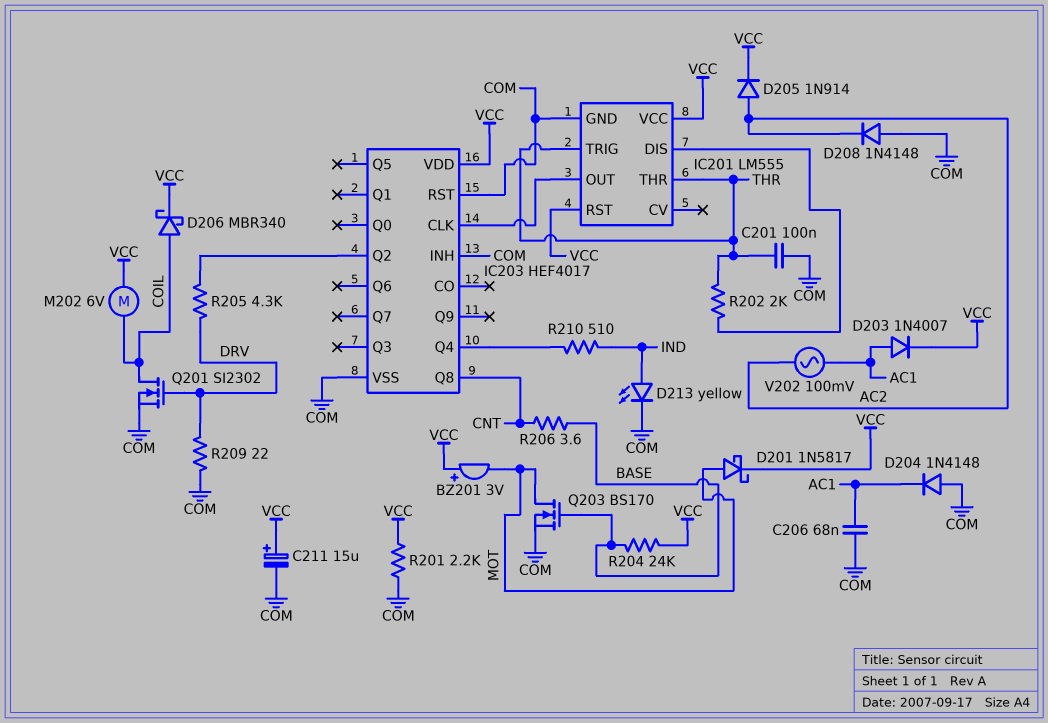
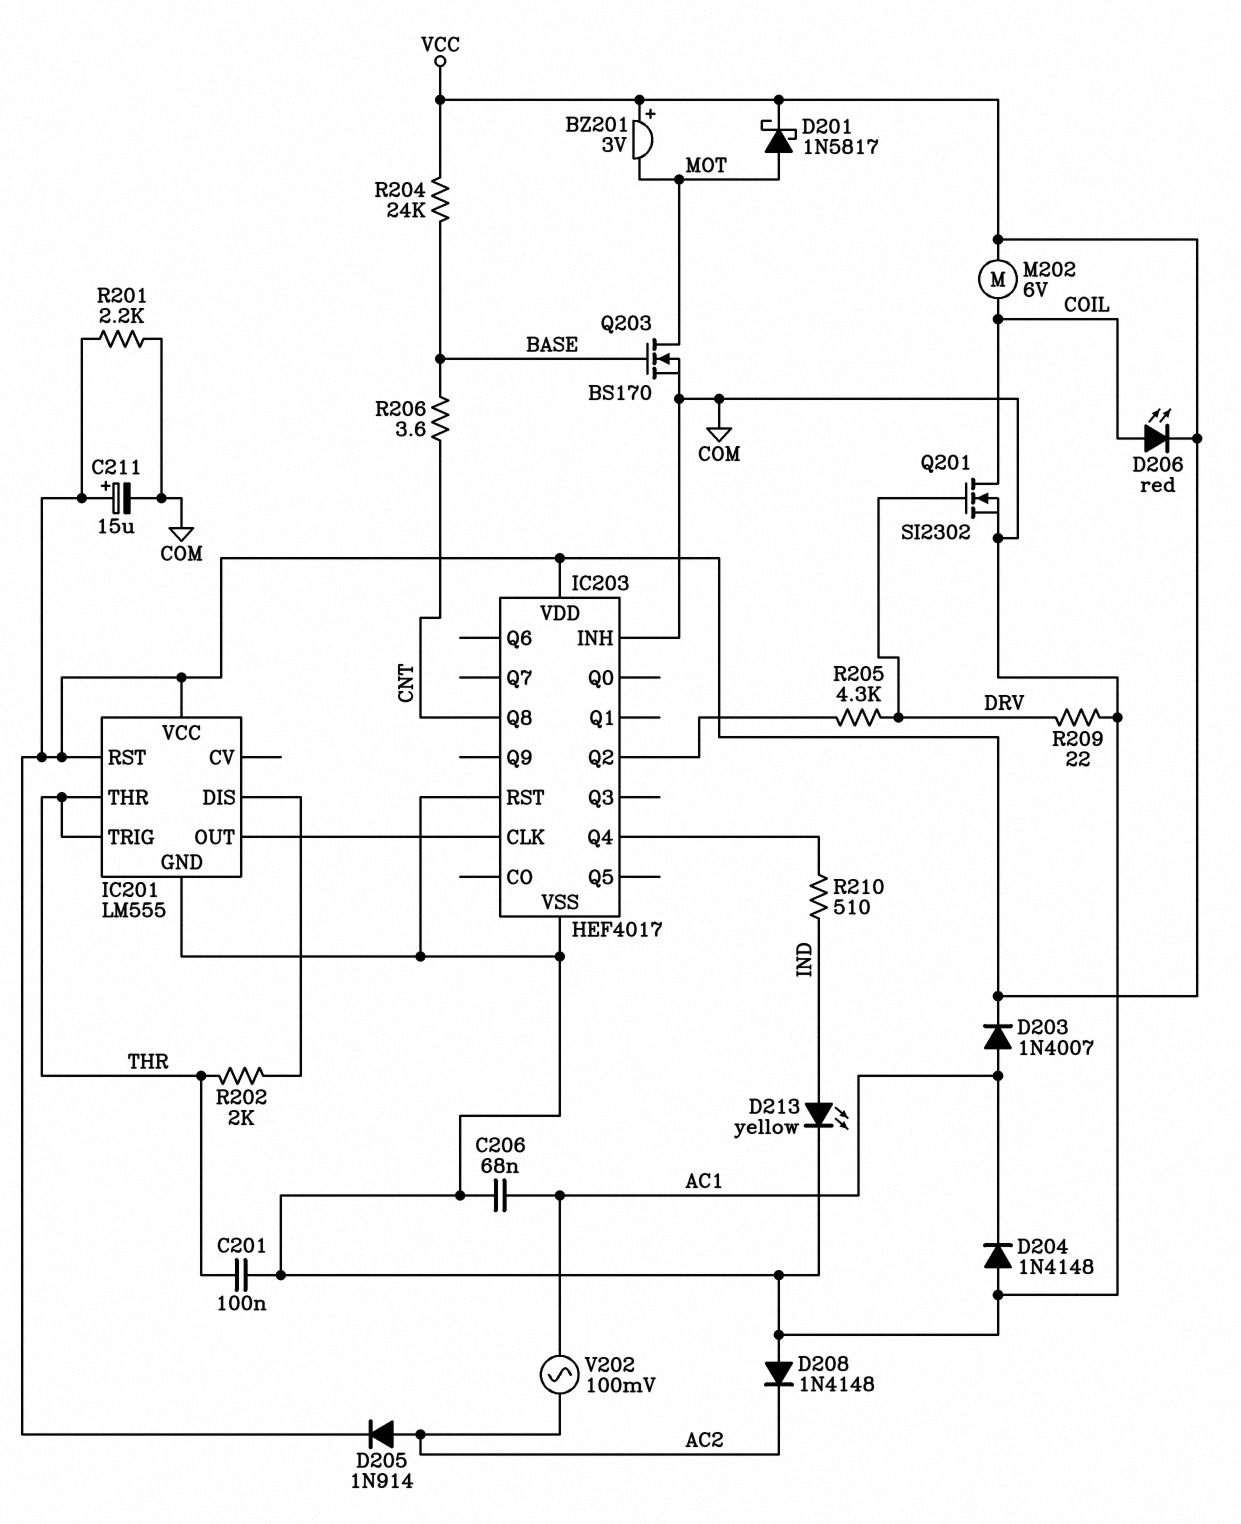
D206: schottky MBR340 (A COIL, K VCC) -> LED red (A COIL, K VCC)

